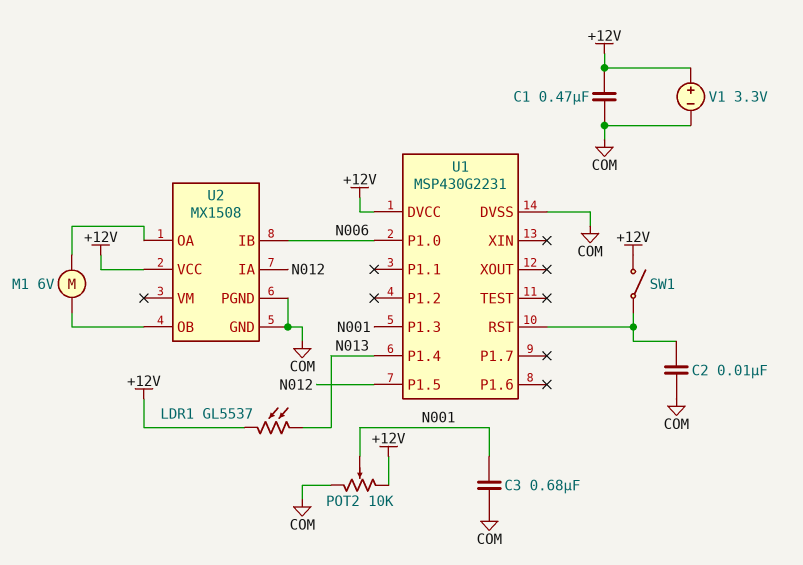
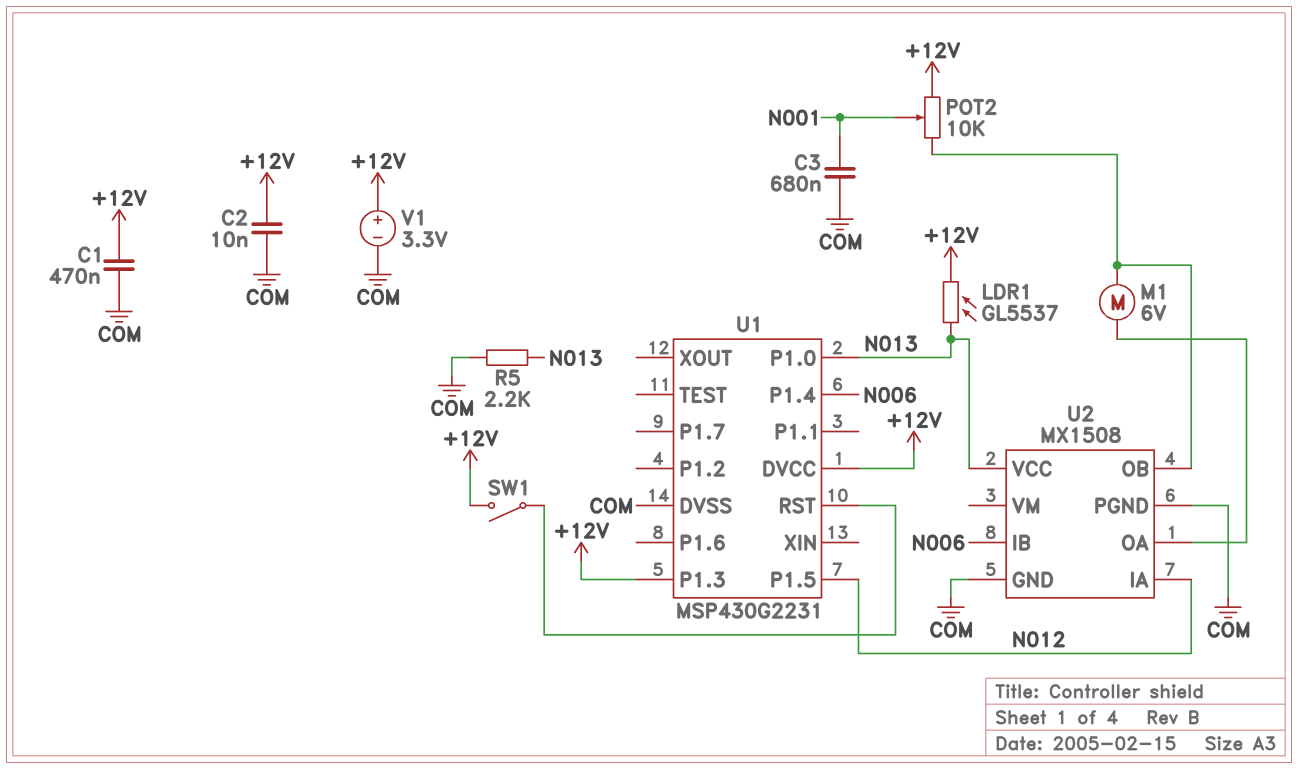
C2: 10nF (COM, U1/RST) -> 10nF (+12V, COM)
POT2: 10k (+12V, COM, wiper N001) -> 10k (+12V, U2/OB, wiper N001)
R5: none -> 2.2k (COM, N013)
U1 pin P1.0: N006 -> N013
U1 pin P1.3: N001 -> +12V
U1 pin P1.4: N013 -> N006
U2 pin VCC: +12V -> N013

